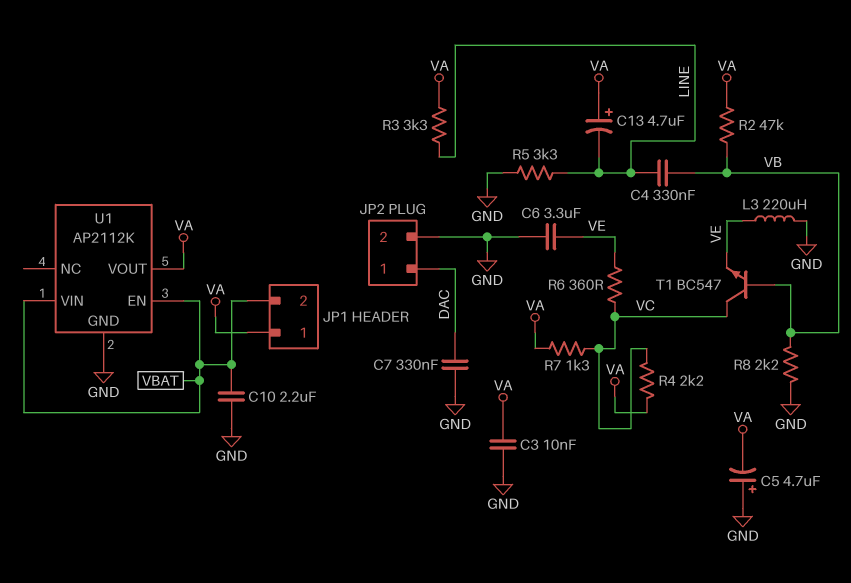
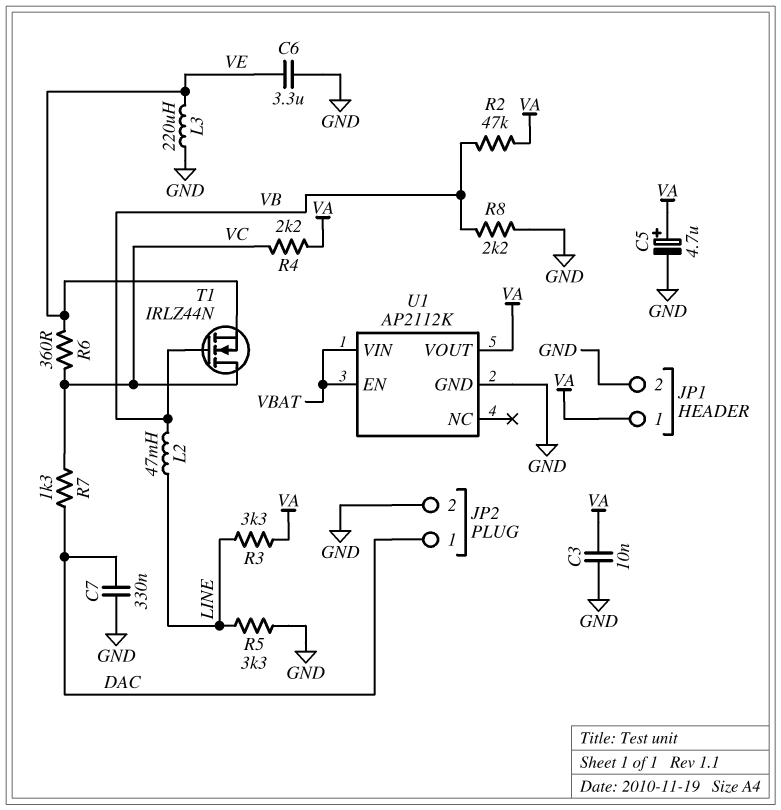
C4: 330nF (LINE, VB) -> none
C5: 4.7uF (plus GND, minus VA) -> 4.7uF (plus VA, minus GND)
C10: 2.2uF (GND, VBAT) -> none
C13: 4.7uF (plus VA, minus LINE) -> none
JP1 pin 2: VBAT -> GND
L2: none -> 47mH (LINE, VB)
R7: 1.3k (VA, VC) -> 1.3k (DAC, VC)
T1: NPN BC547 (B VB, C VC, E VE) -> NMOS IRLZ44N (G VB, D VC, S VE)

